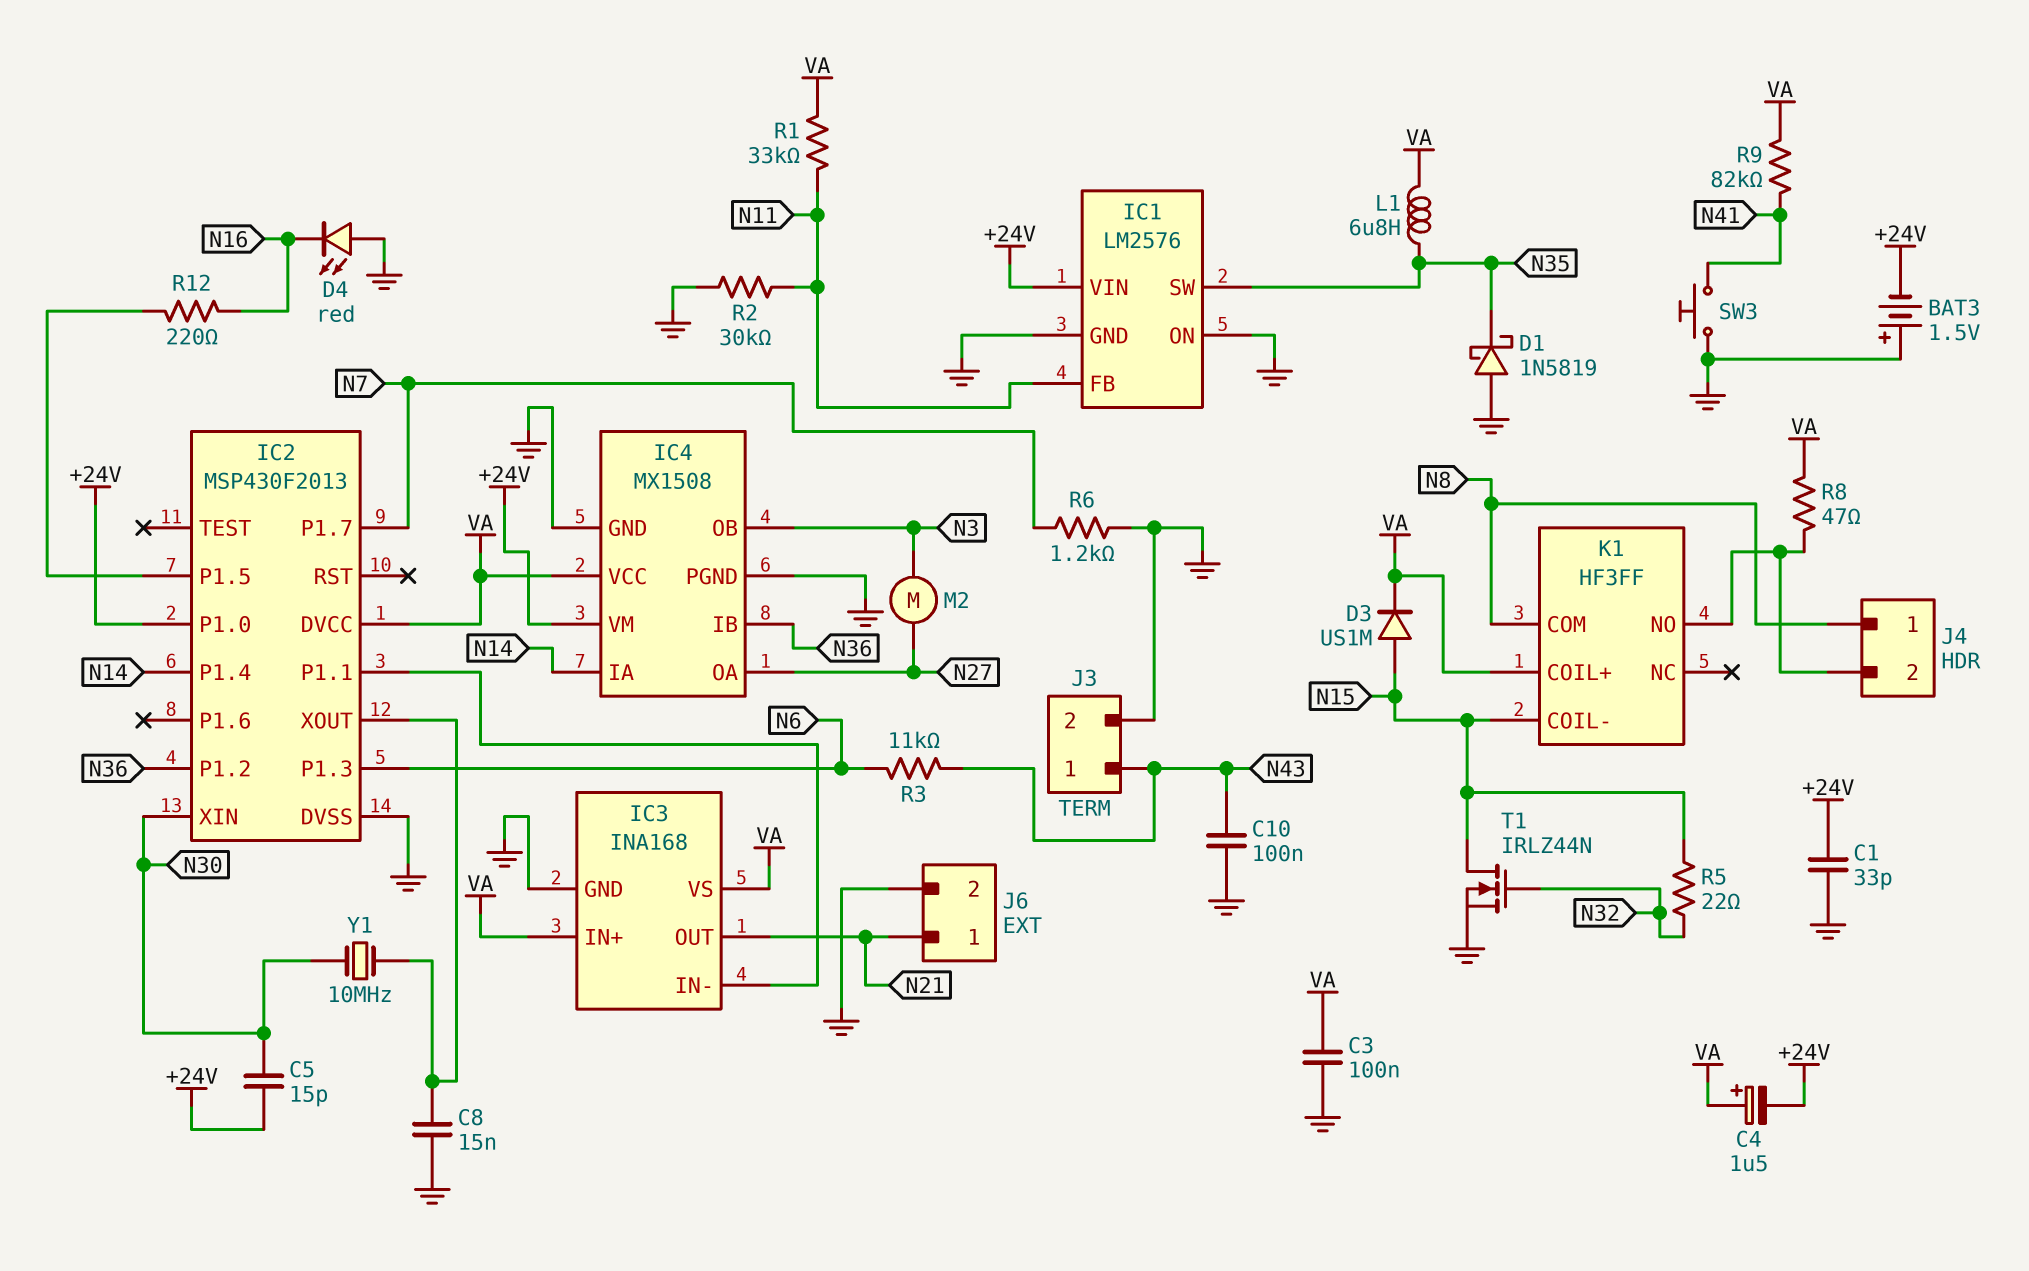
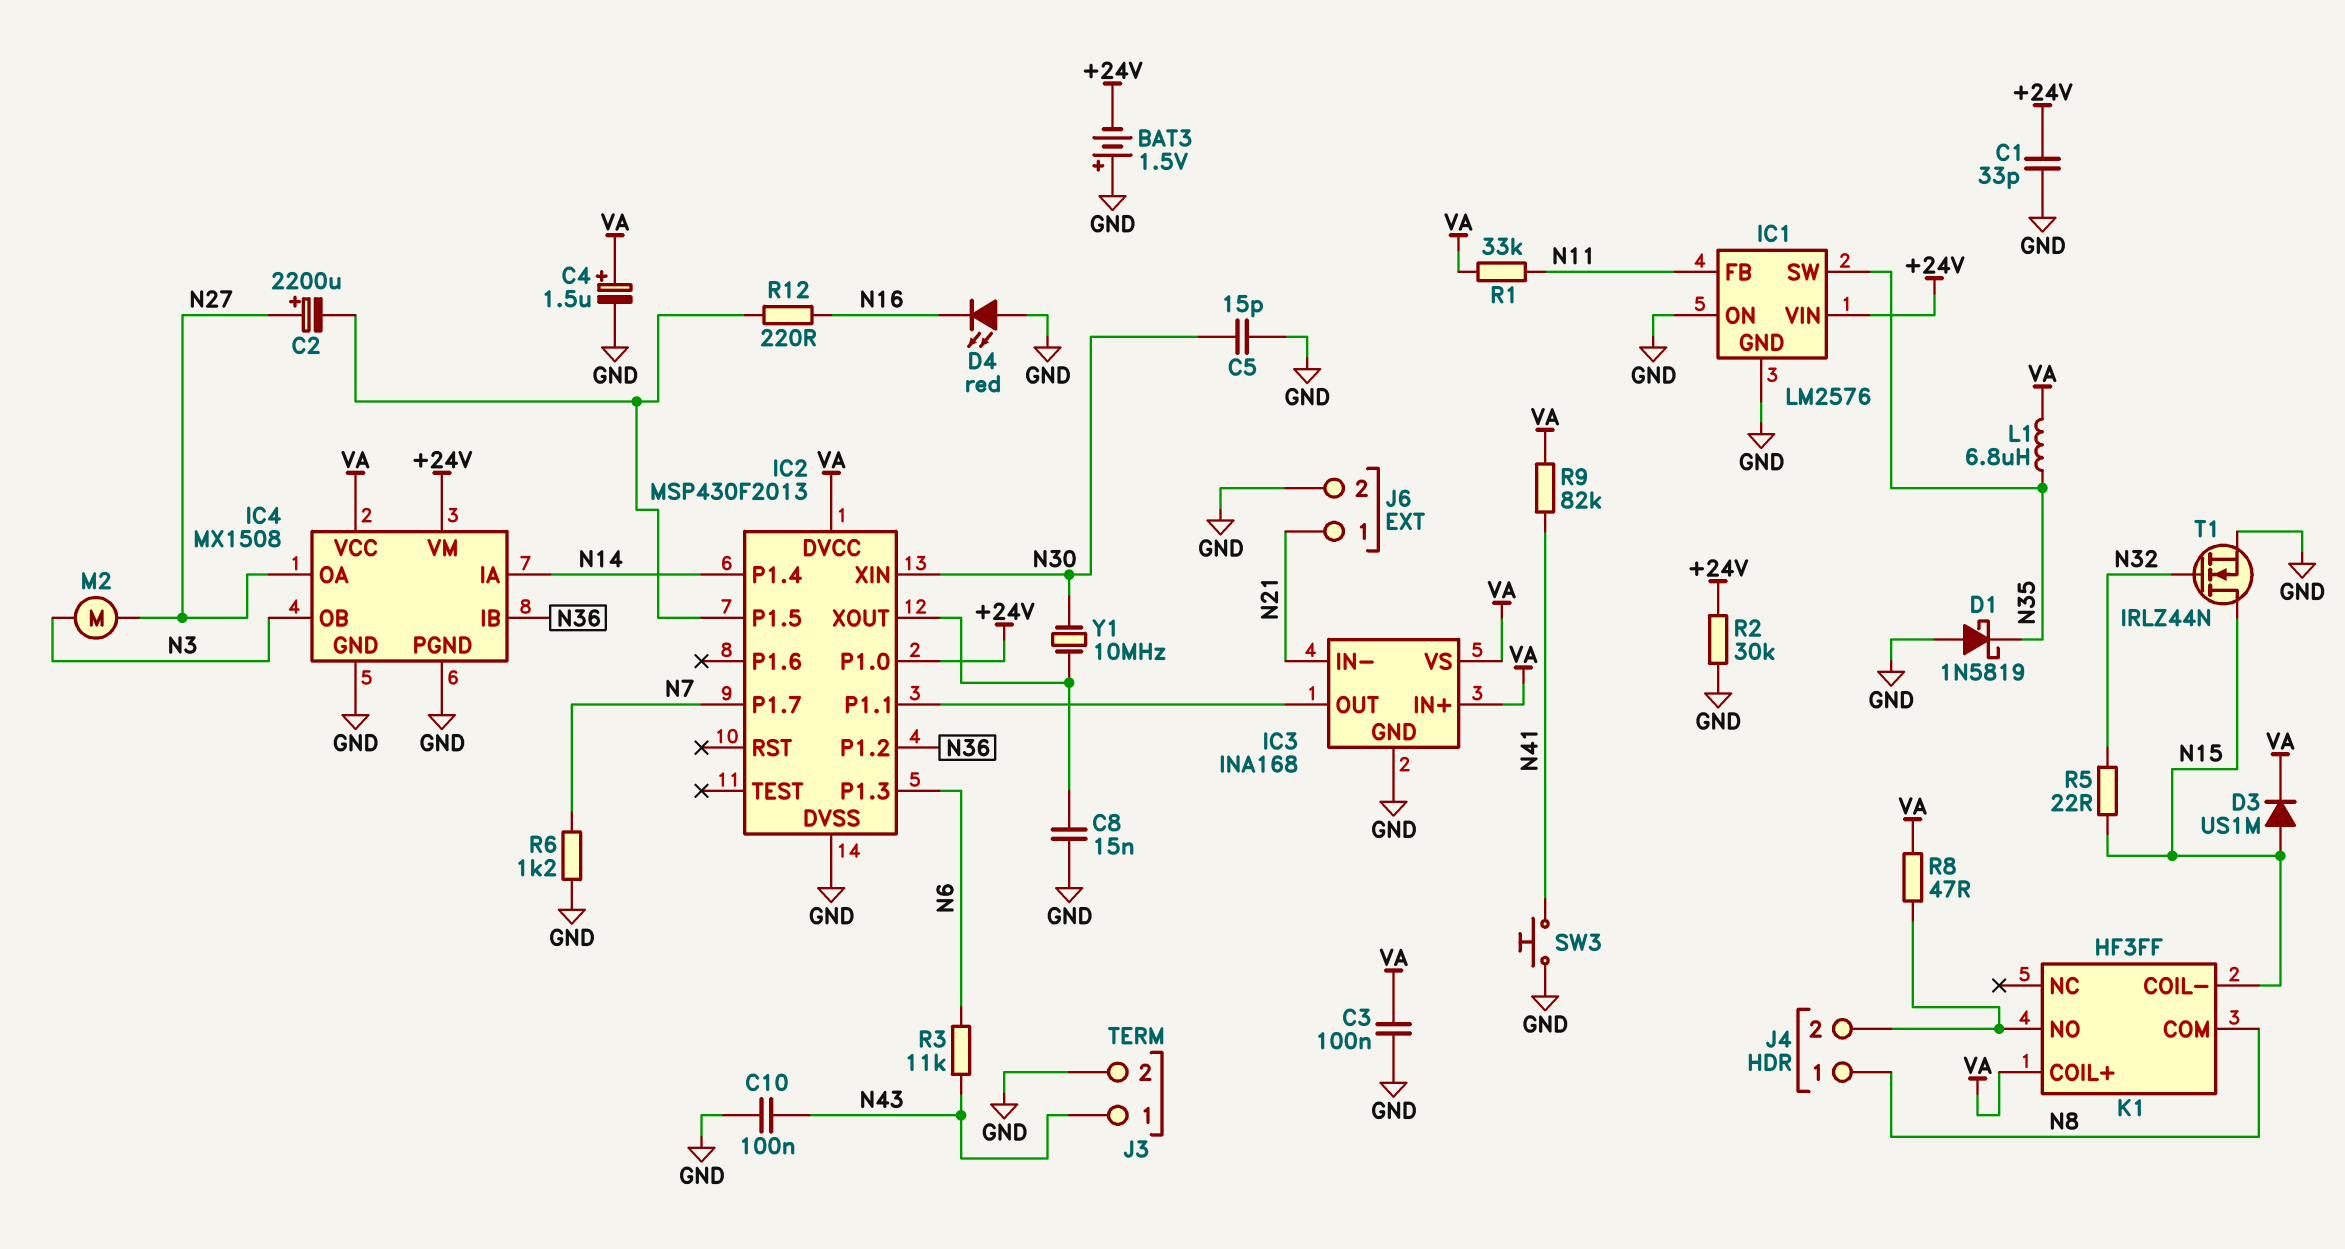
C2: none -> 2200uF (plus N27, minus IC2/P1.5)
C4: 1.5uF (plus VA, minus +24V) -> 1.5uF (plus VA, minus GND)
C5: 15pF (+24V, N30) -> 15pF (GND, N30)
IC3 pin IN-: IC2/P1.1 -> N21
IC3 pin OUT: N21 -> IC2/P1.1
R2: 30k (GND, N11) -> 30k (+24V, GND)

